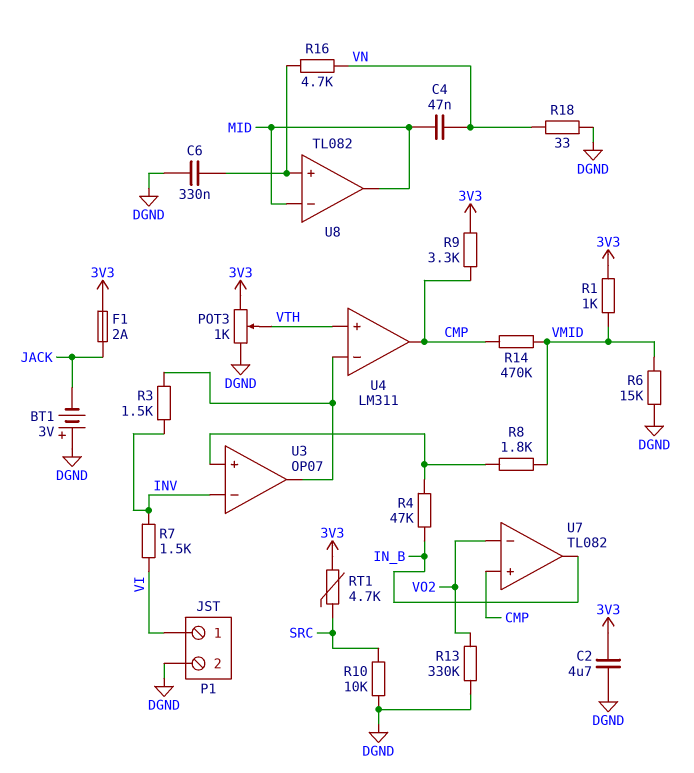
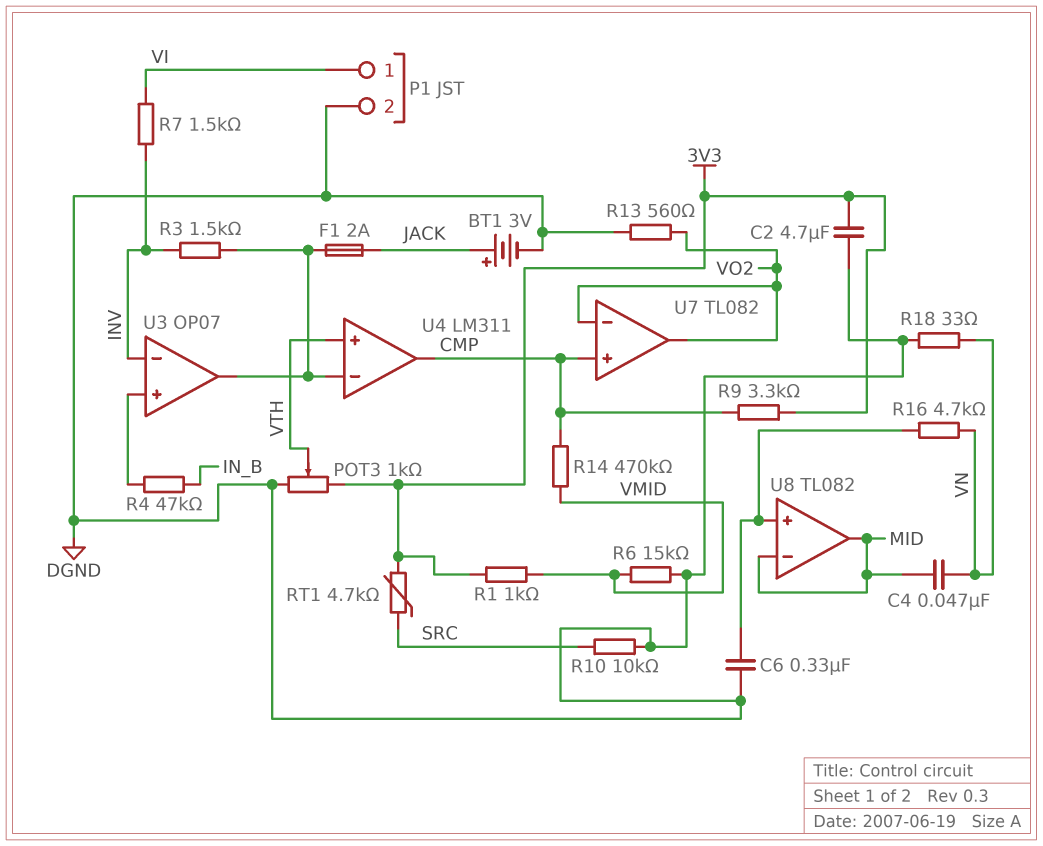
BT1: 3V (plus DGND, minus JACK) -> 3V (plus JACK, minus DGND)
F1: 2A (3V3, JACK) -> 2A (JACK, U3/out)
R8: 1.8k (U3/in+, VMID) -> none
R13: 330k (DGND, VO2) -> 560 (DGND, VO2)
U7 pin out: IN_B -> VO2

